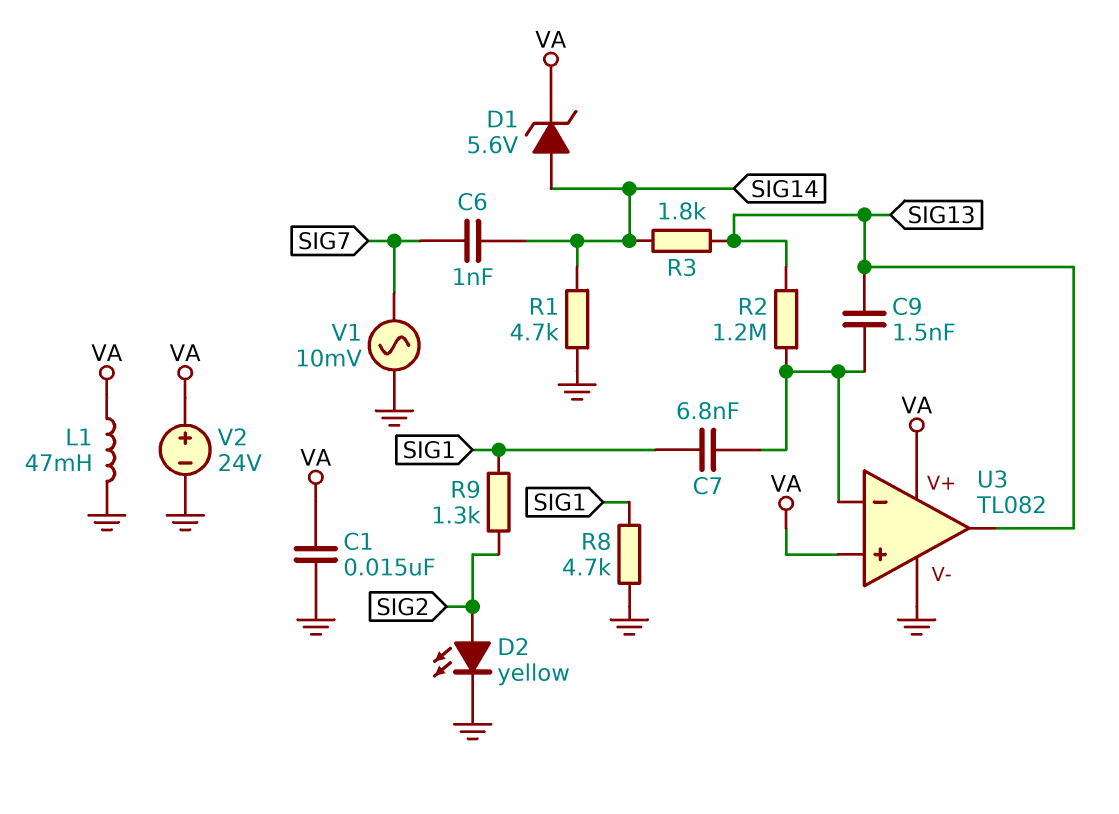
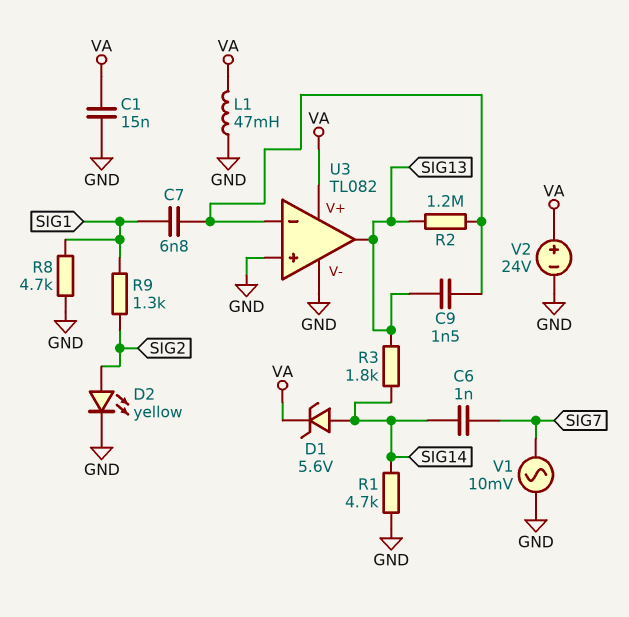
U3 pin in+: VA -> GND

